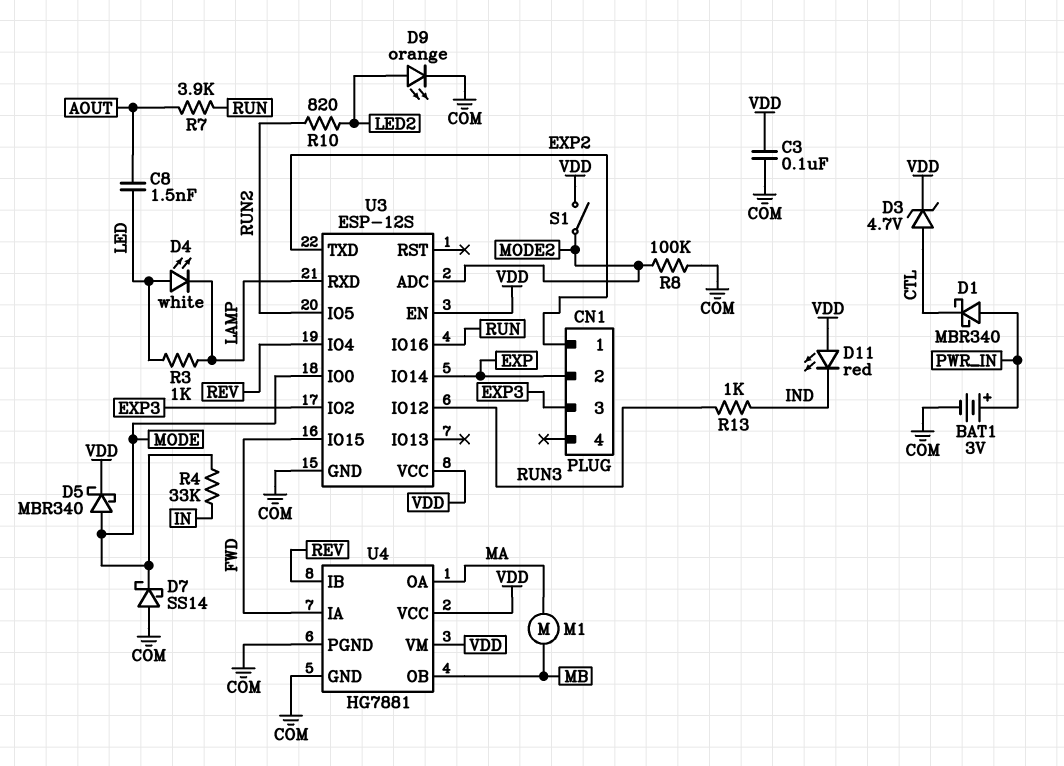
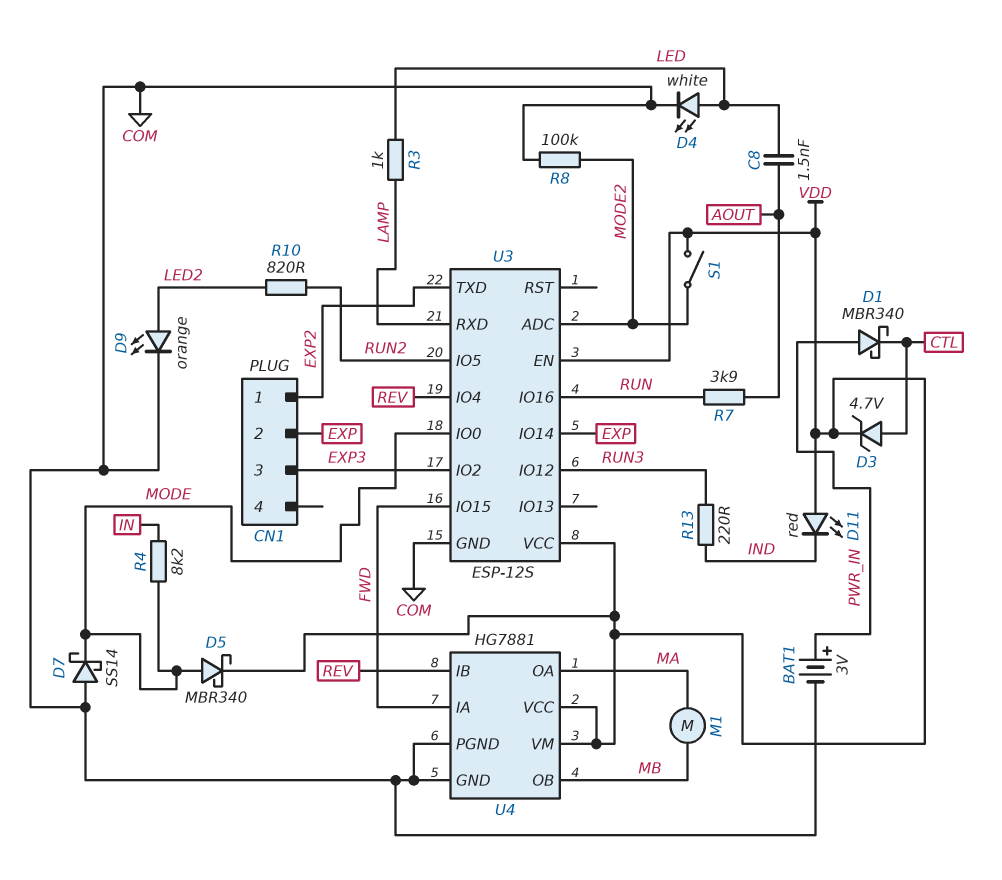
C3: 100nF (COM, VDD) -> none
D4: LED white (A LED, K LAMP) -> LED white (A LED, K COM)
R4: 33k (IN, MODE) -> 8.2k (IN, MODE)
R13: 1k (IND, RUN3) -> 220 (IND, RUN3)

